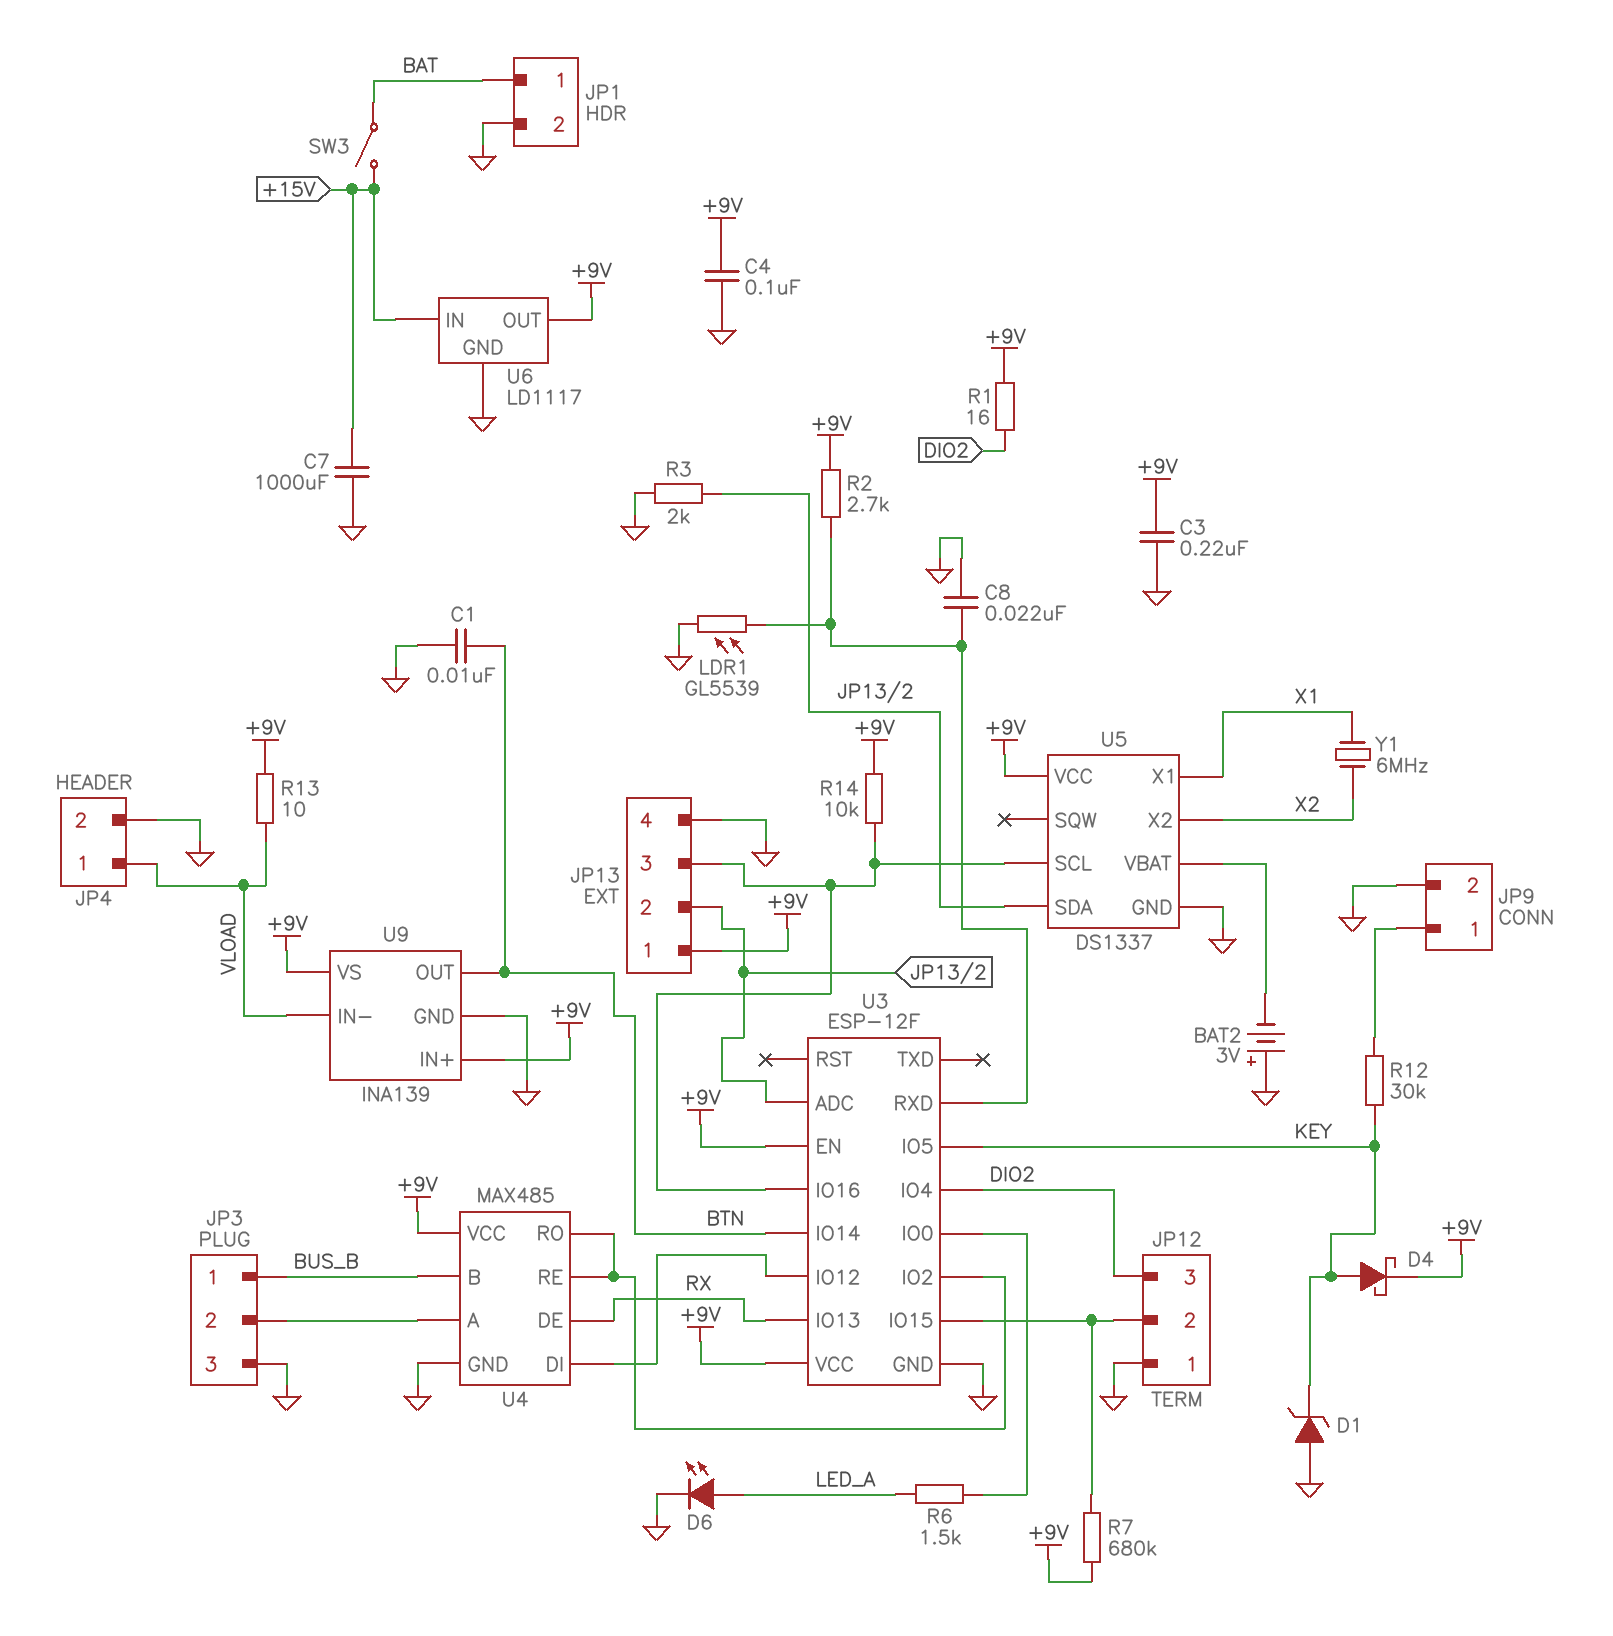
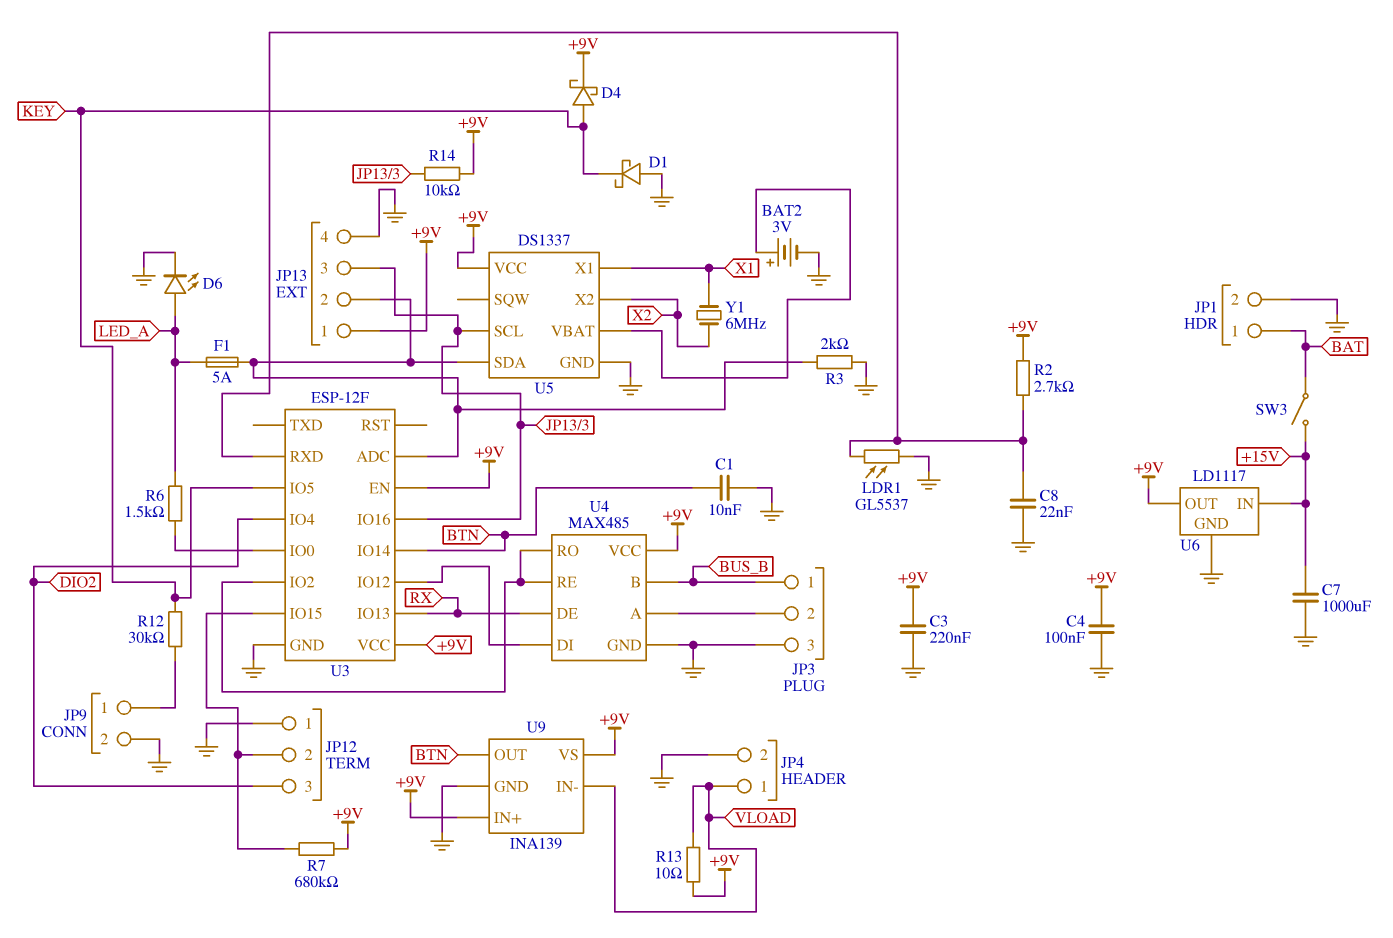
BAT2: 3V (plus GND, minus U5/VBAT) -> 3V (plus U5/VBAT, minus GND)
D1: zener (A GND, K KEY) -> schottky (A GND, K KEY)
F1: none -> 5A (JP13/2, LED_A)
LDR1: GL5539 (GND, U3/RXD) -> GL5537 (GND, U3/RXD)
R1: 16 (+9V, DIO2) -> none

